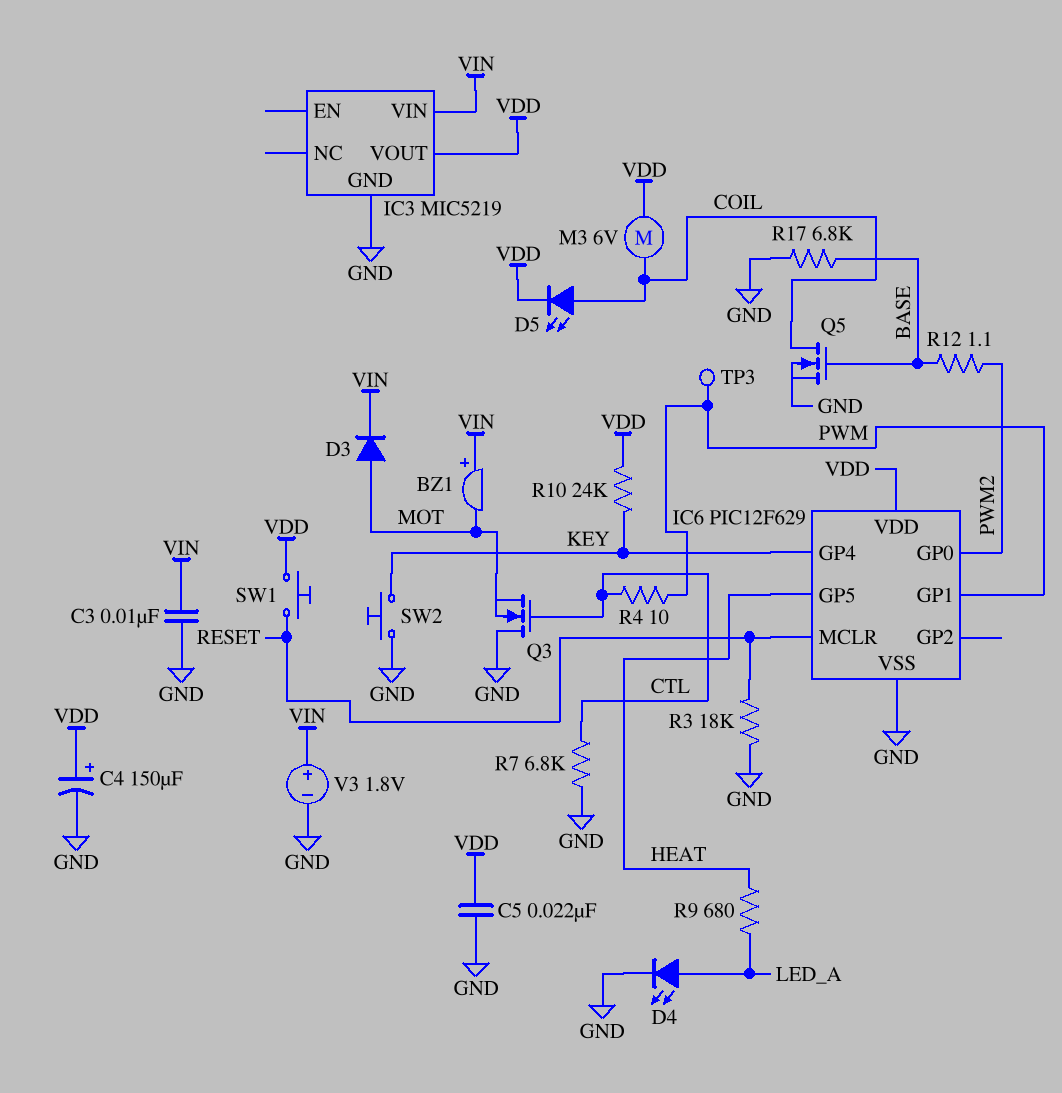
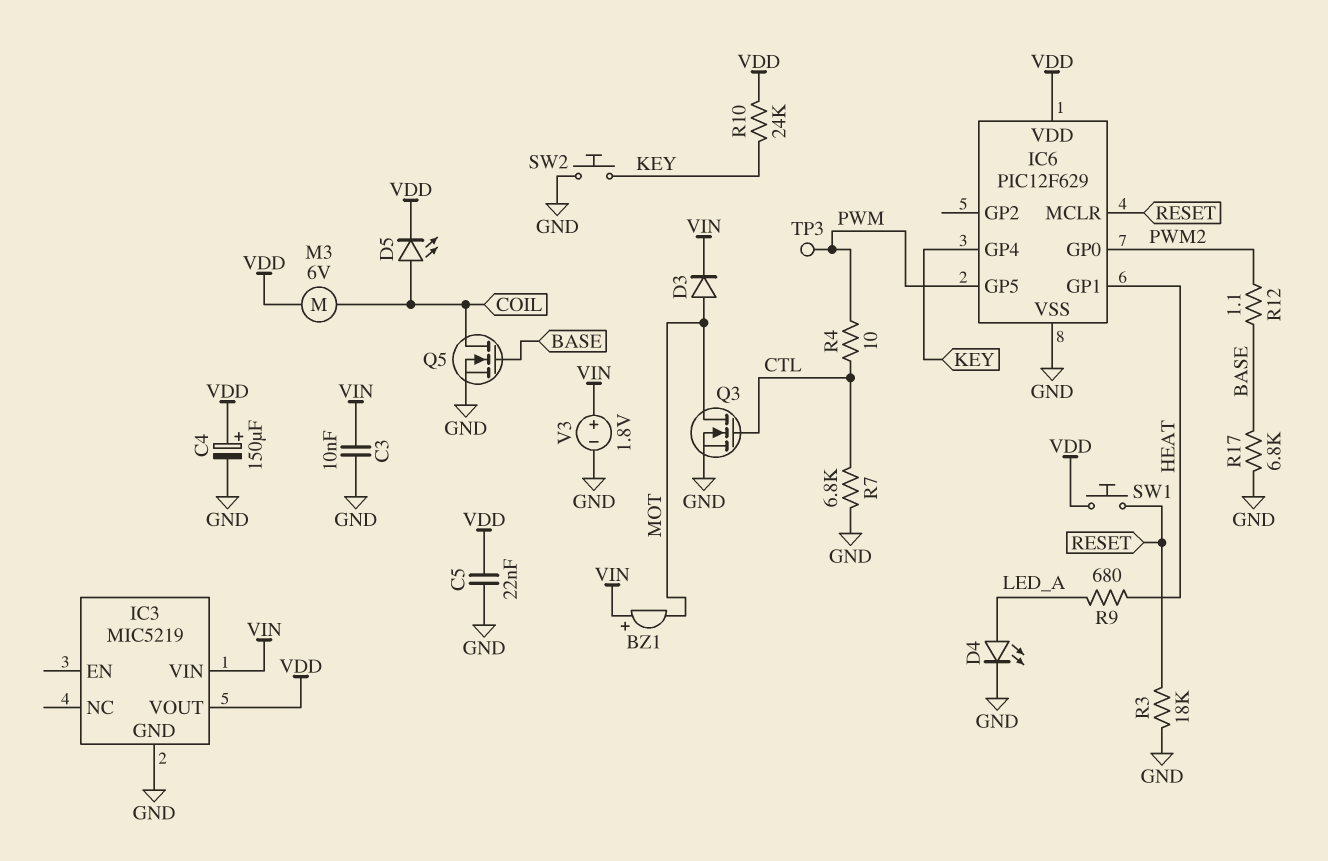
IC6 pin GP1: PWM -> HEAT
IC6 pin GP5: HEAT -> PWM
Q3: NMOS (G CTL, D GND, S MOT) -> NMOS (G CTL, D MOT, S GND)

